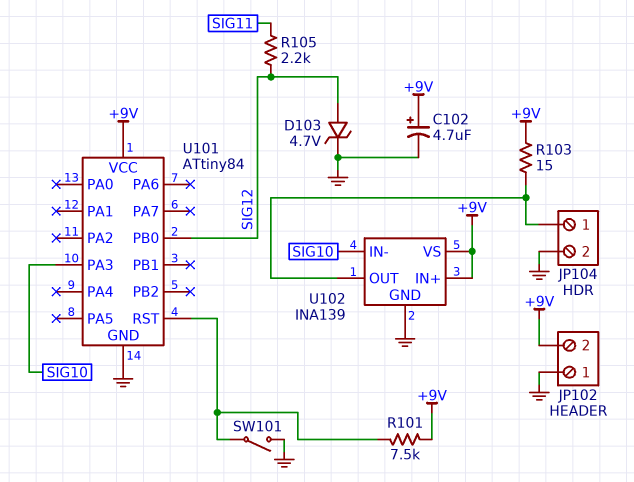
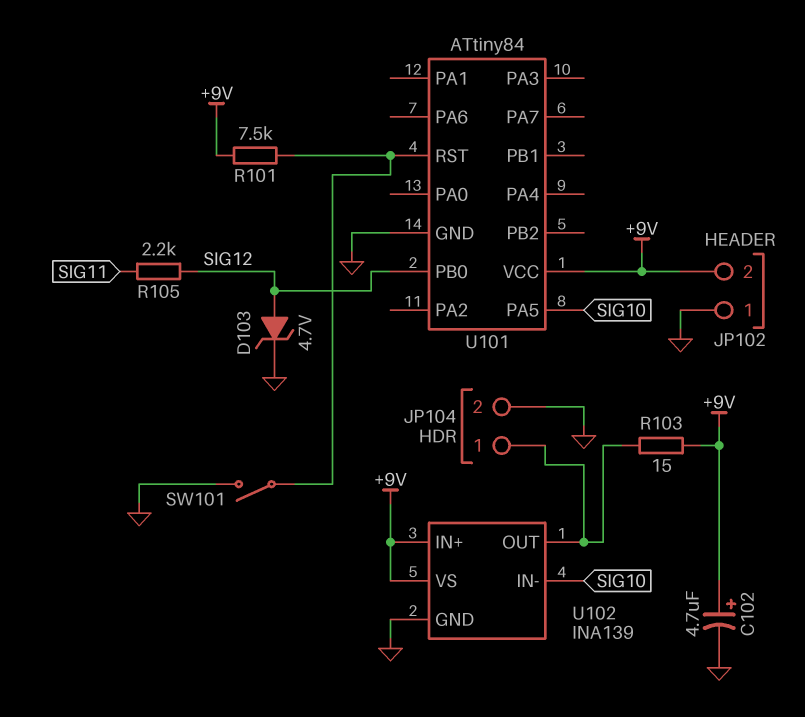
U101 pin PA3: SIG10 -> none
U101 pin PA5: none -> SIG10

